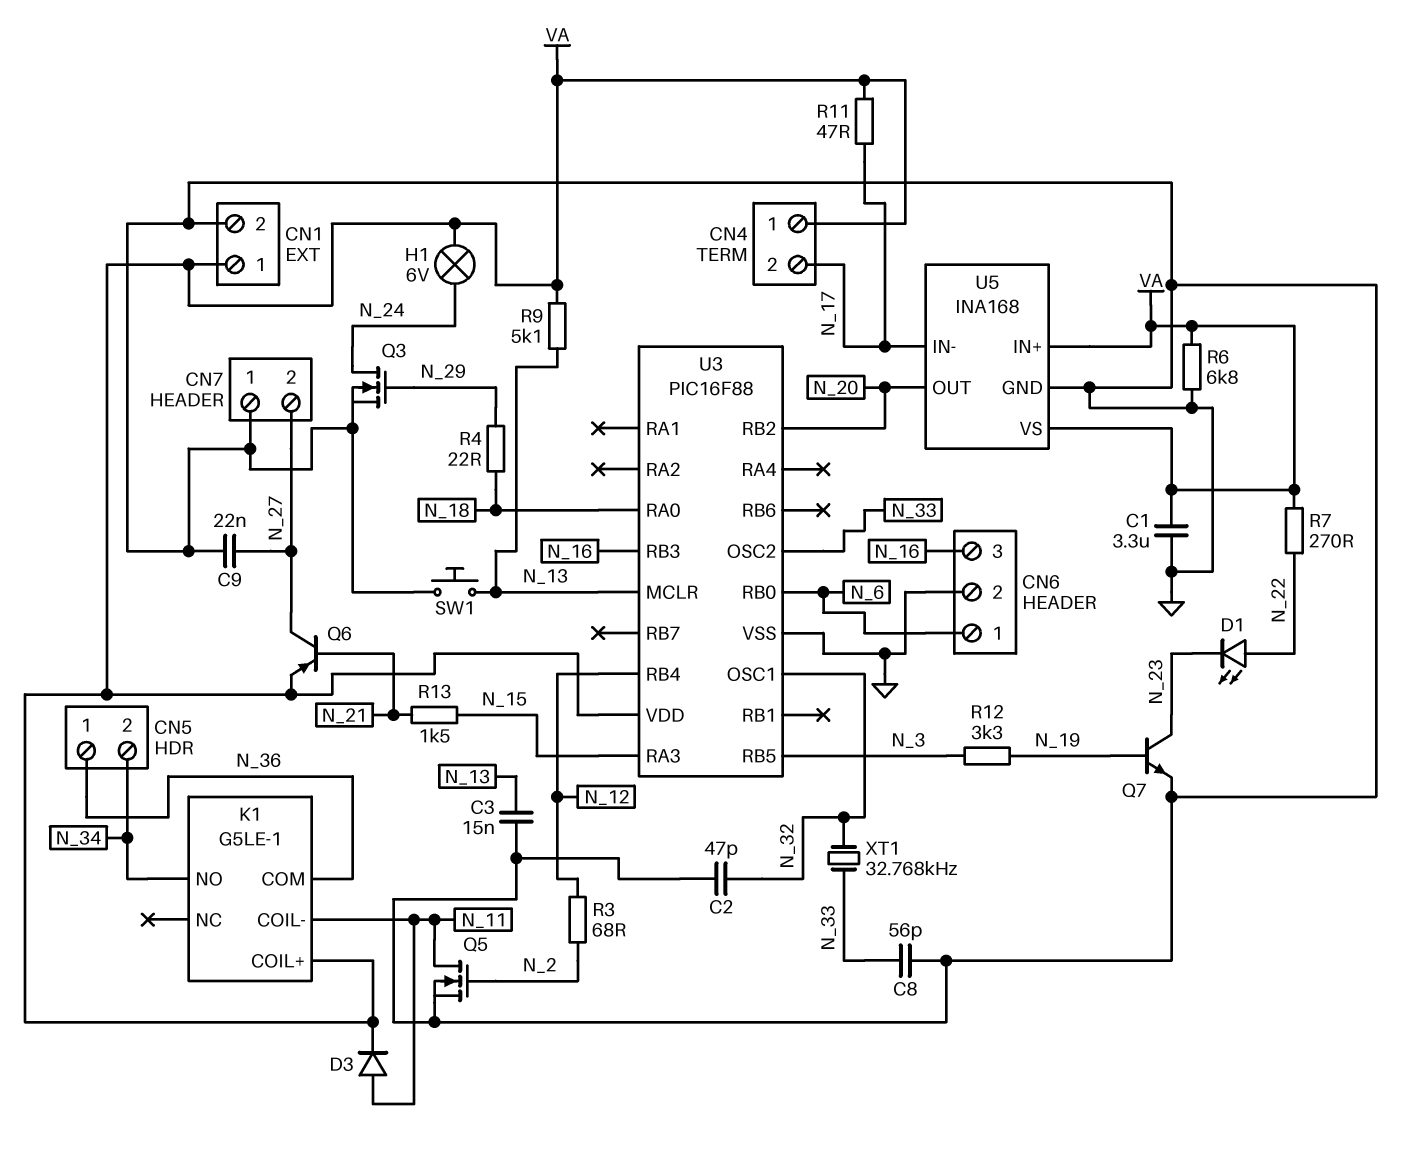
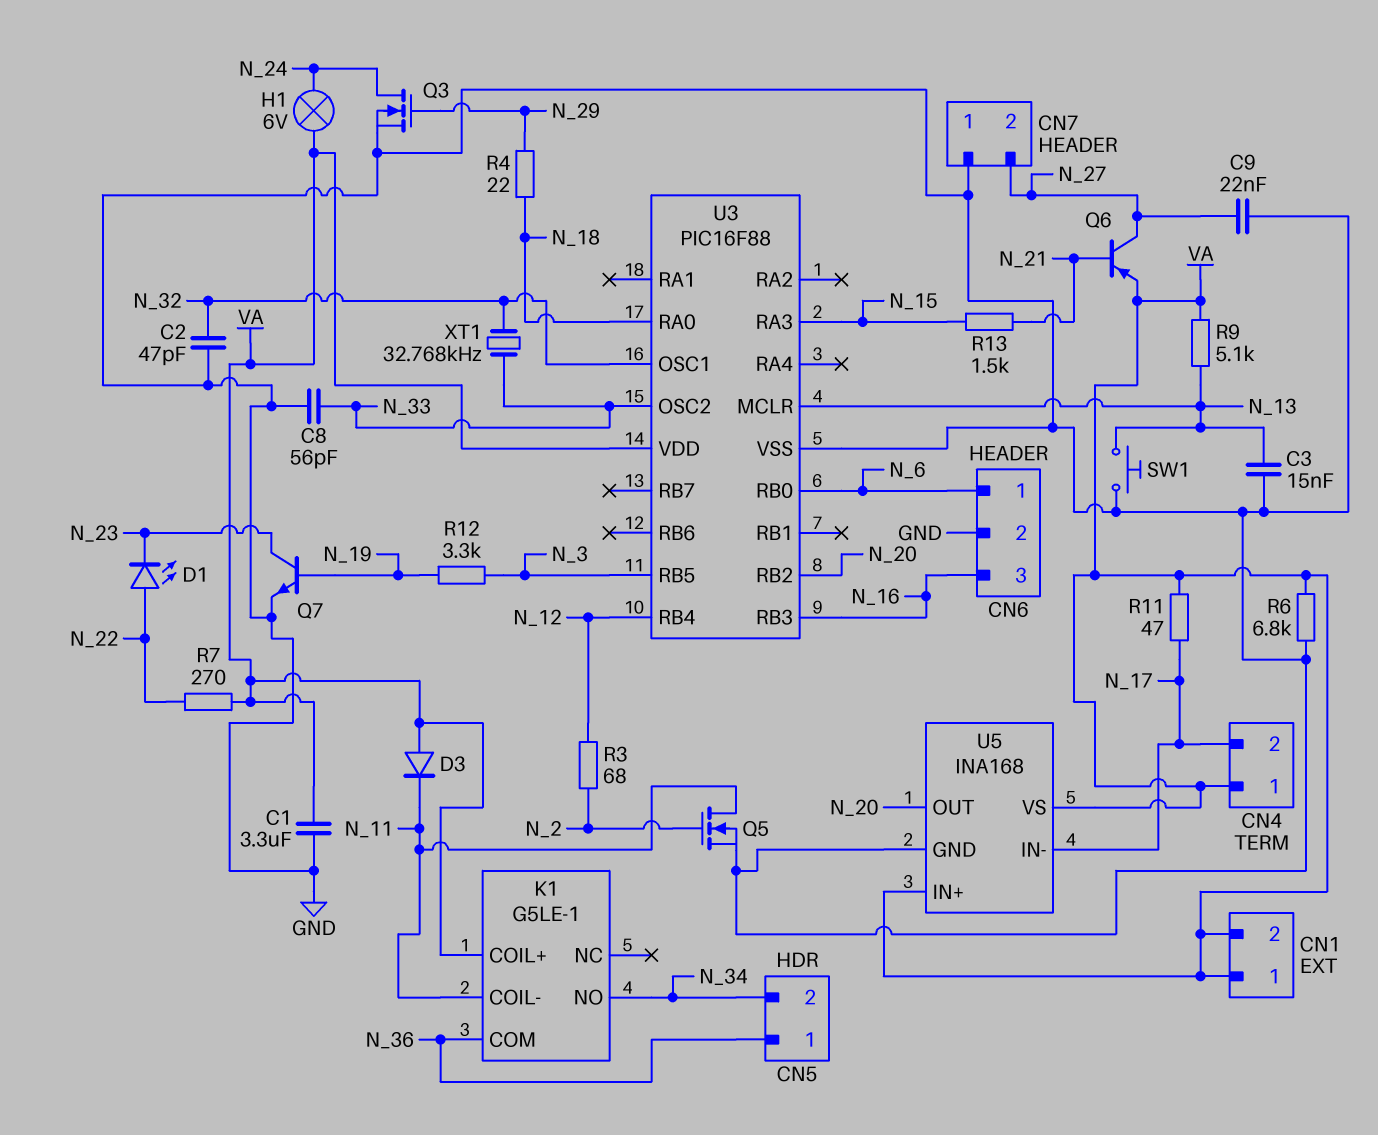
CN1 pin 2: GND -> VA
D3: diode (A N_11, K VA) -> diode (A VA, K N_11)

